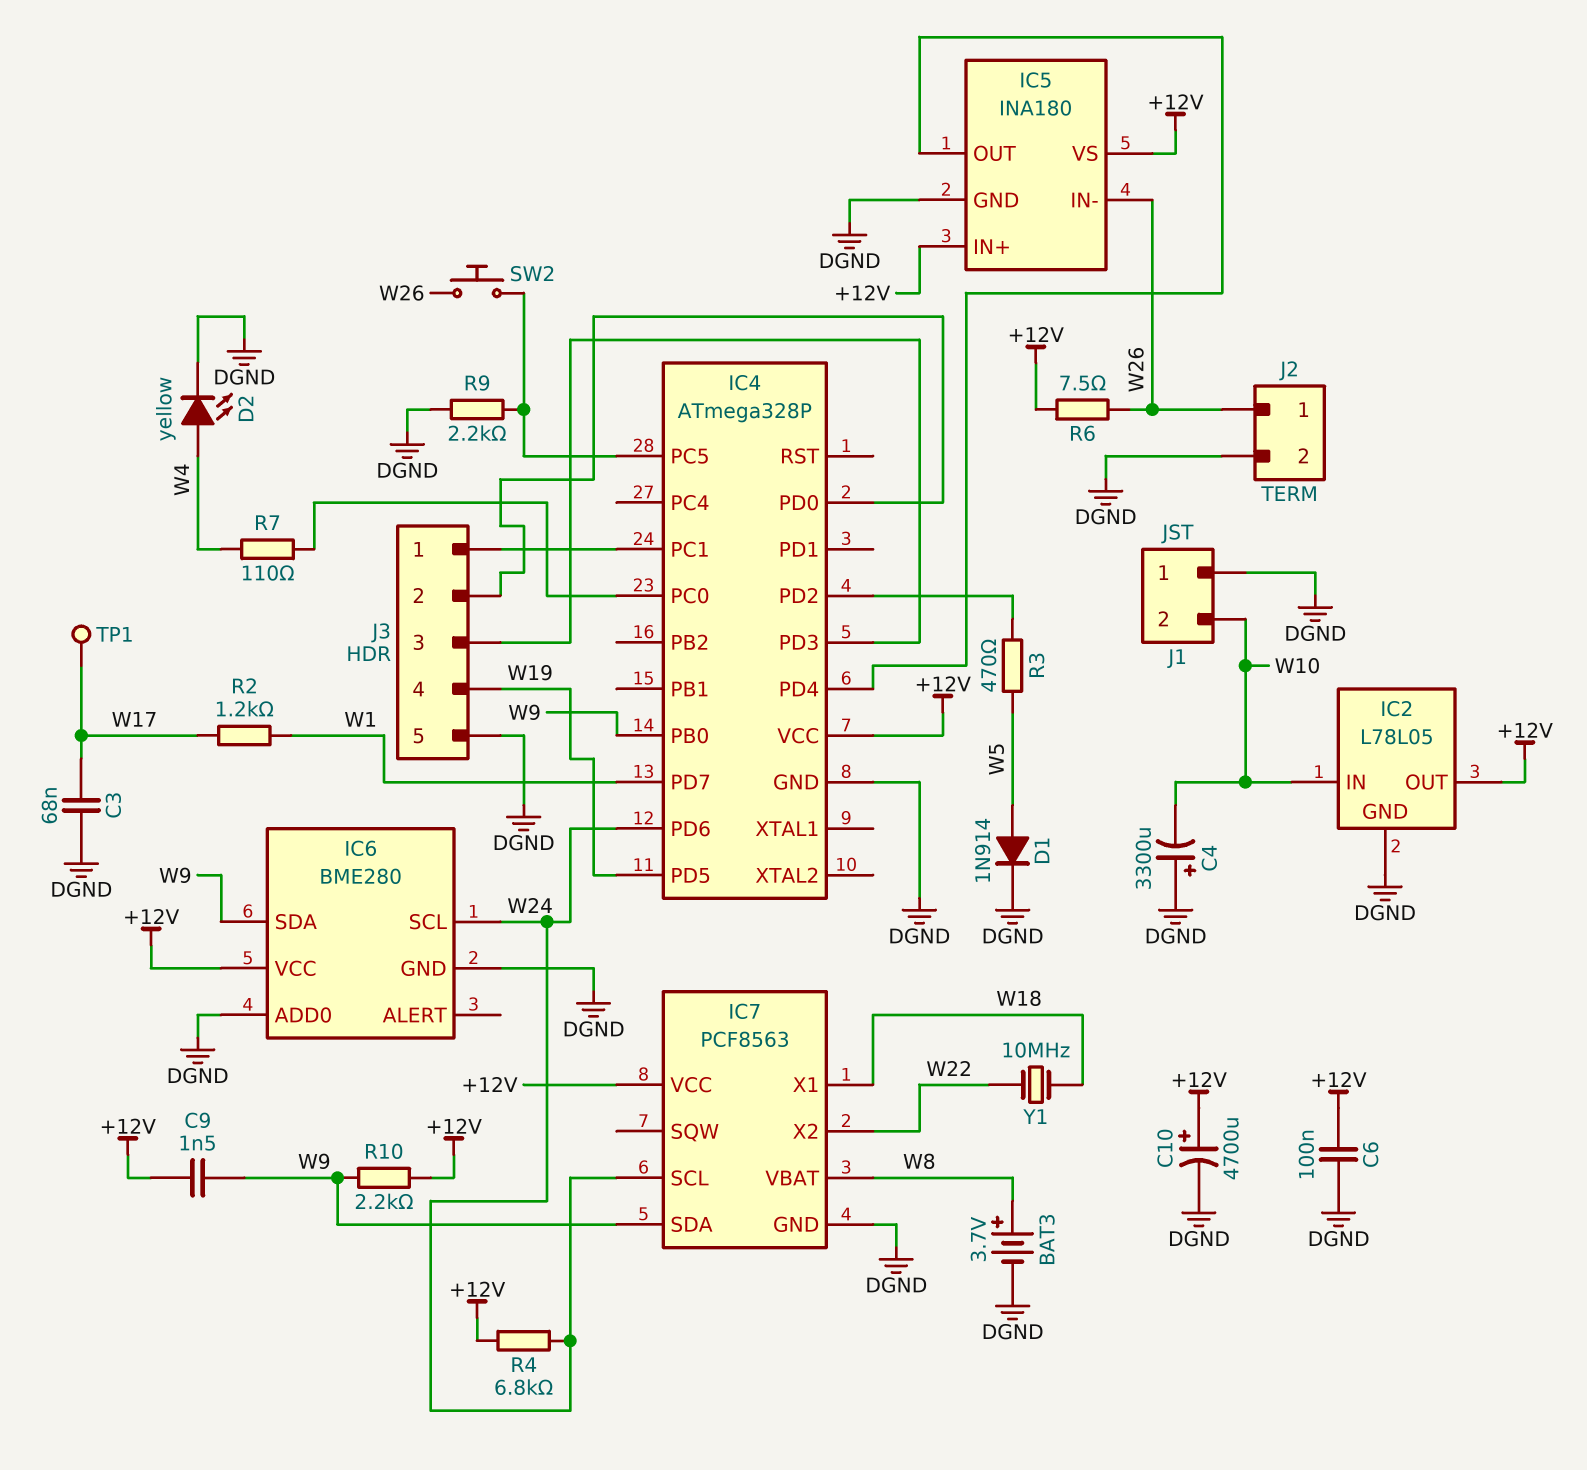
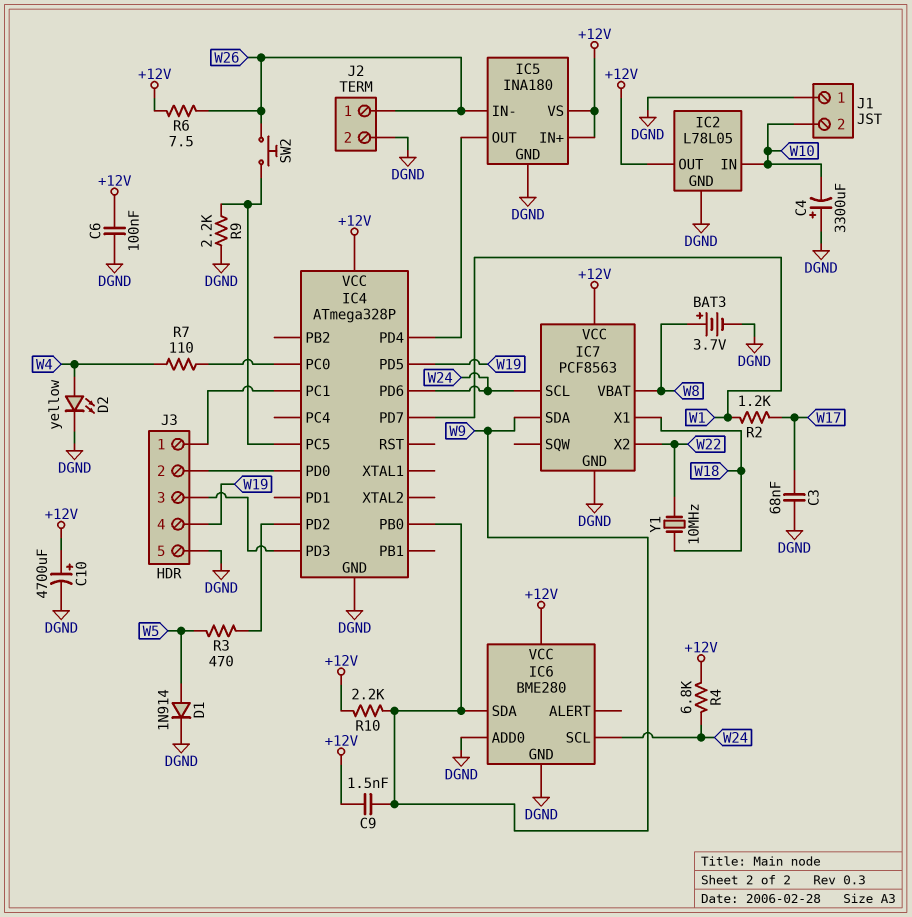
TP1: test point (W17) -> none

